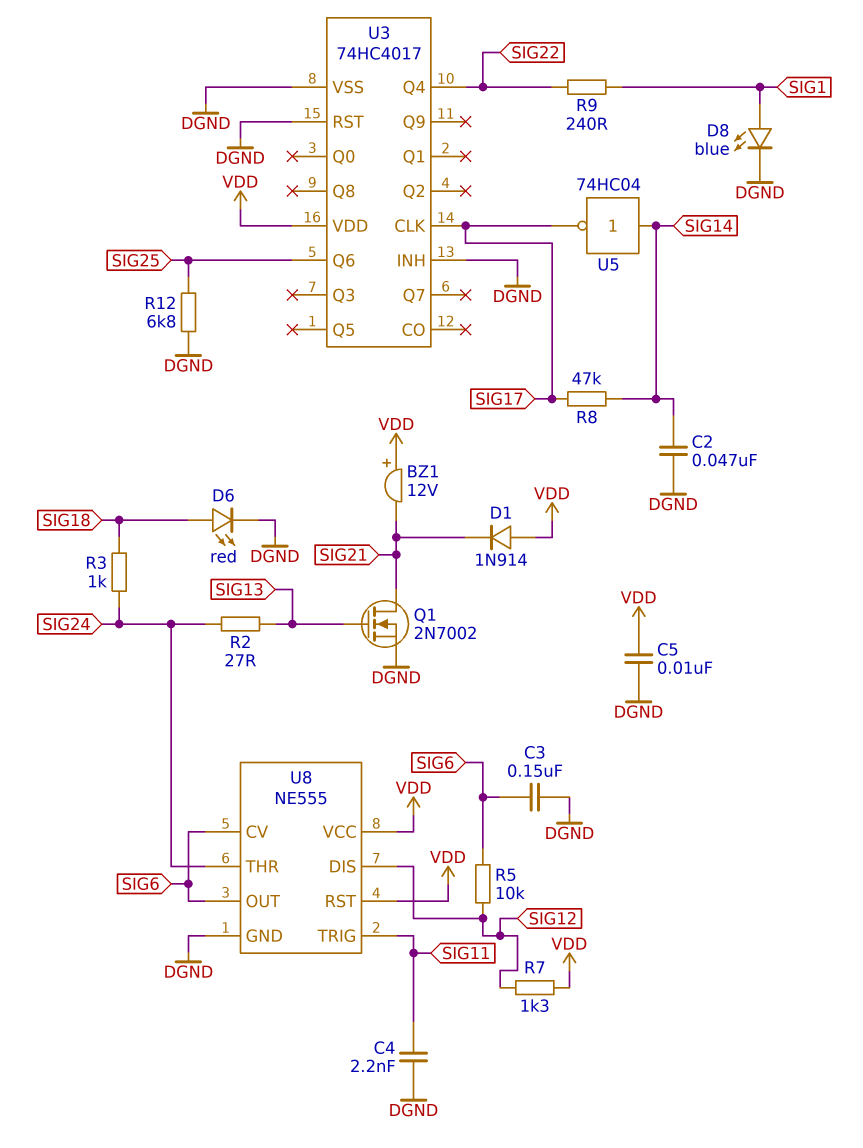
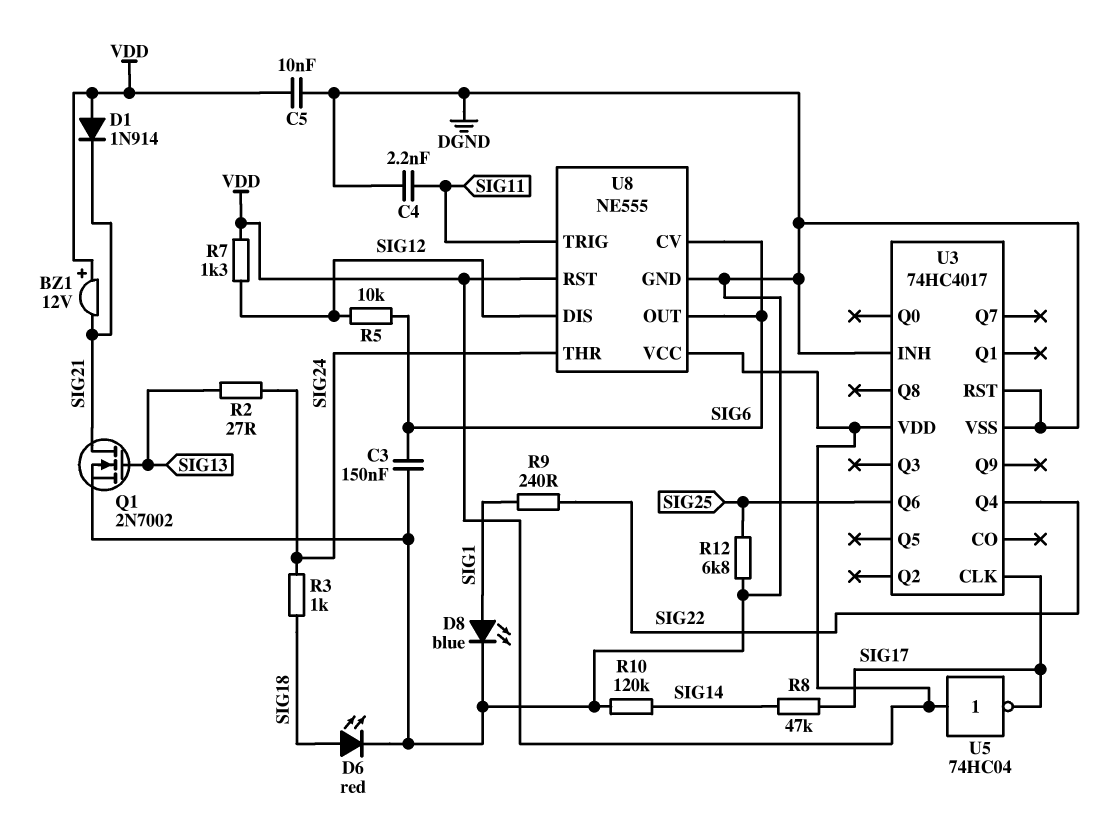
C2: 47nF (DGND, SIG14) -> none
R10: none -> 120k (DGND, SIG14)
U5: NOT 74HC04 (in SIG14, out SIG17) -> NOT 74HC04 (in VDD, out SIG17)

